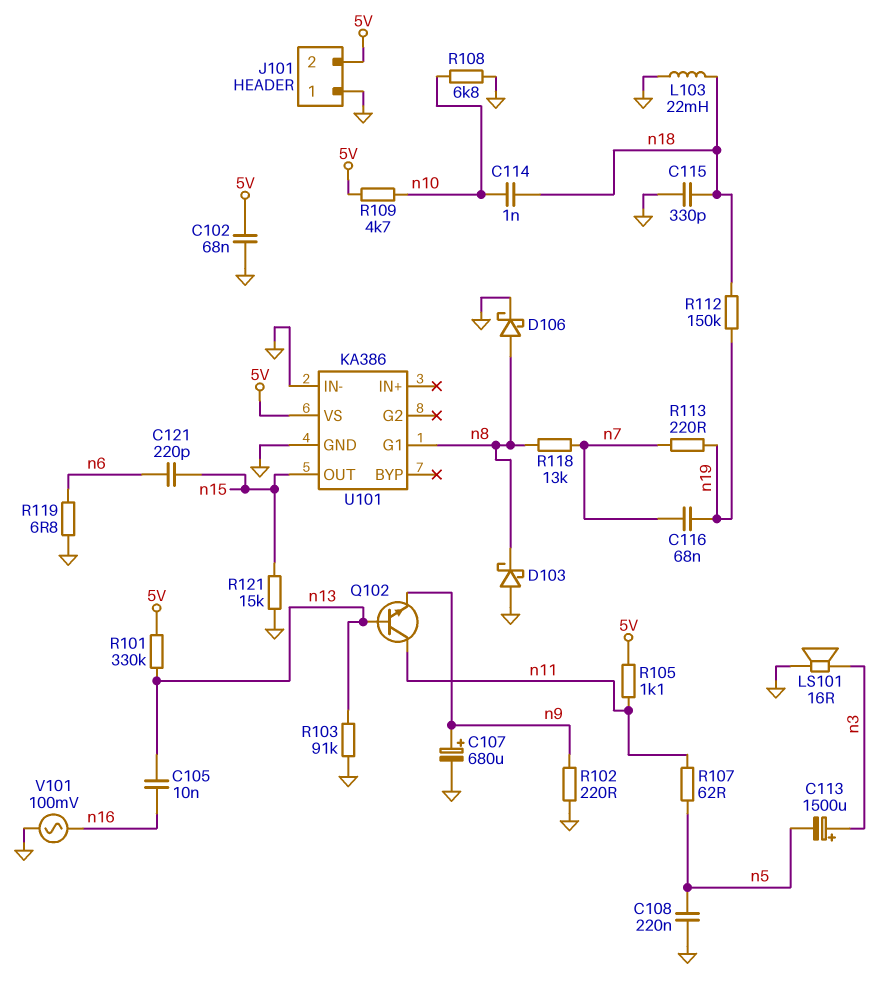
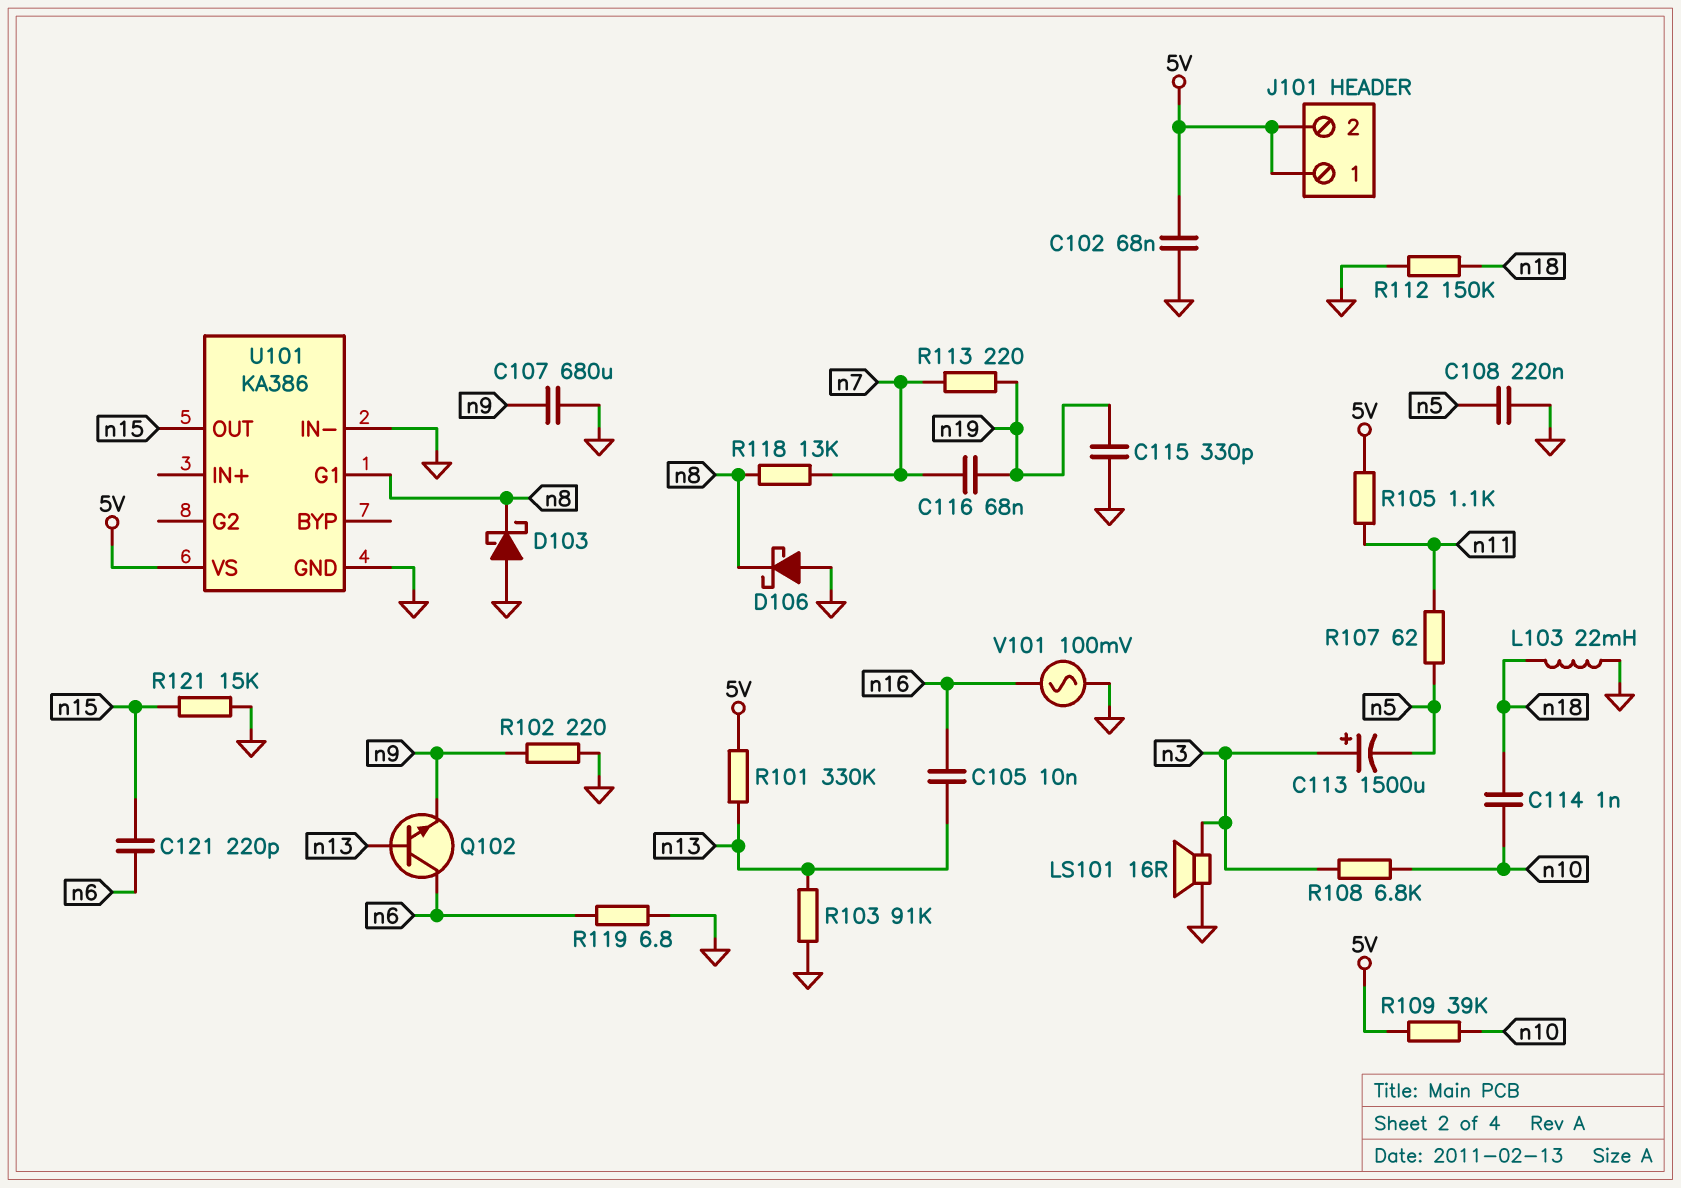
C107: 680uF (plus n9, minus GND) -> 680uF (GND, n9)
C115: 330pF (GND, n18) -> 330pF (GND, n19)
D106: schottky (A n8, K GND) -> schottky (A GND, K n8)
J101 pin 1: GND -> 5V
Q102: NPN (B n13, C n11, E n9) -> NPN (B n13, C n6, E n9)
R108: 6.8k (GND, n10) -> 6.8k (n3, n10)
R109: 4.7k (5V, n10) -> 39k (5V, n10)
R112: 150k (n18, n19) -> 150k (GND, n18)

